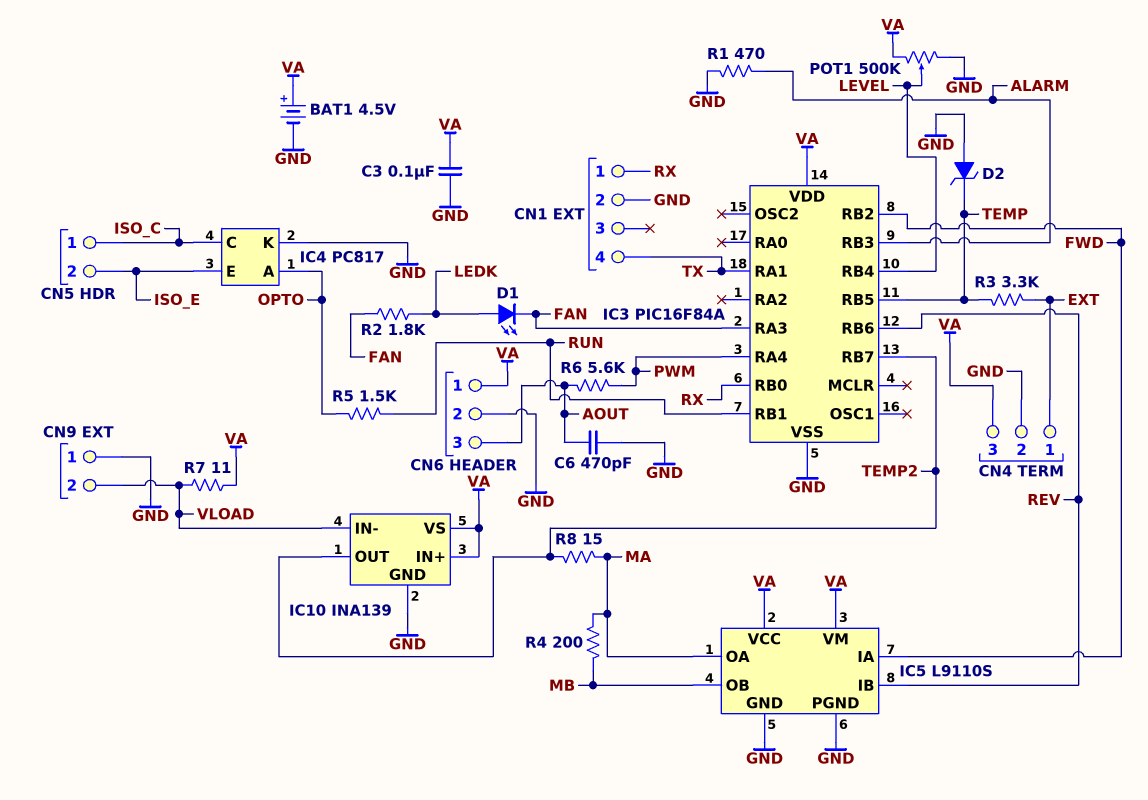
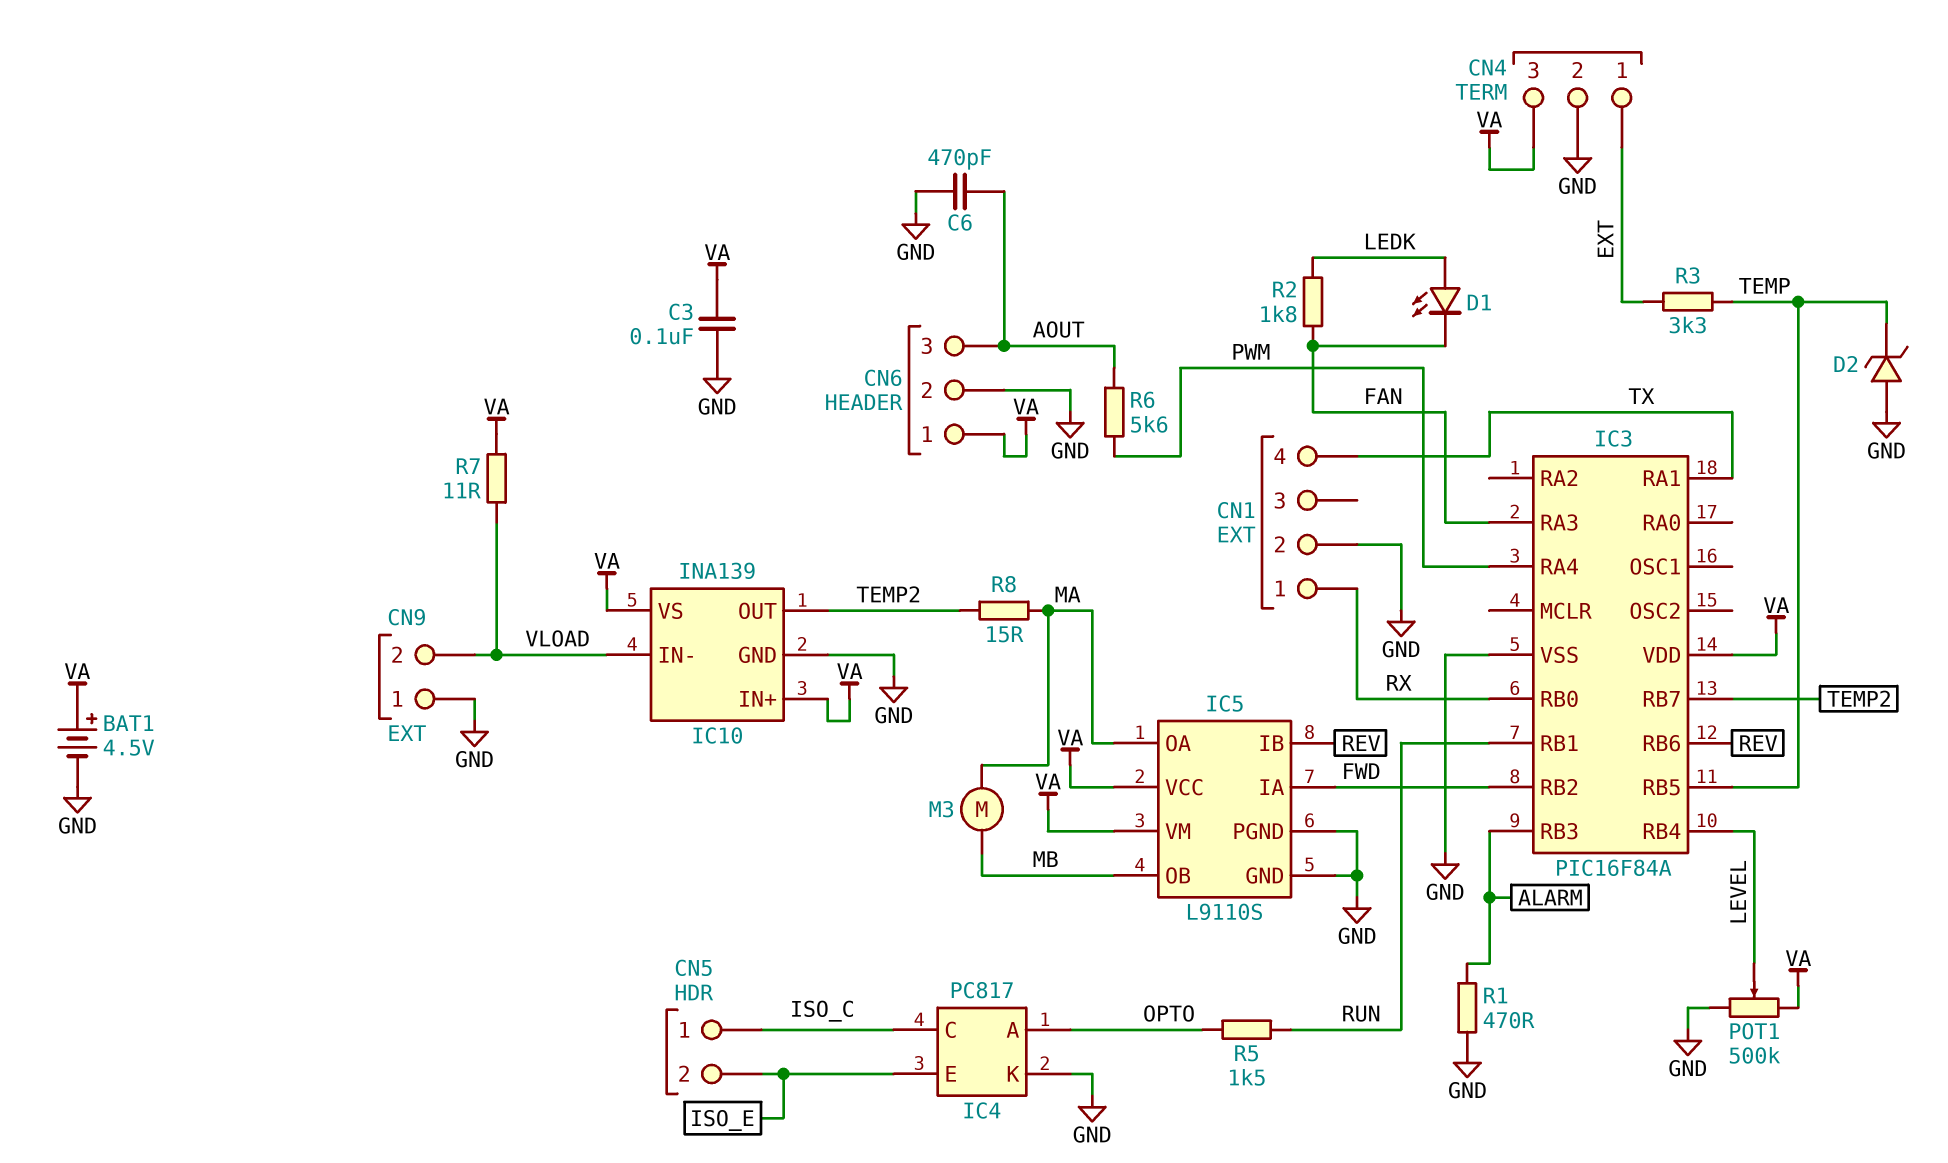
M3: none -> motor (MA, MB)
R4: 200 (MA, MB) -> none

